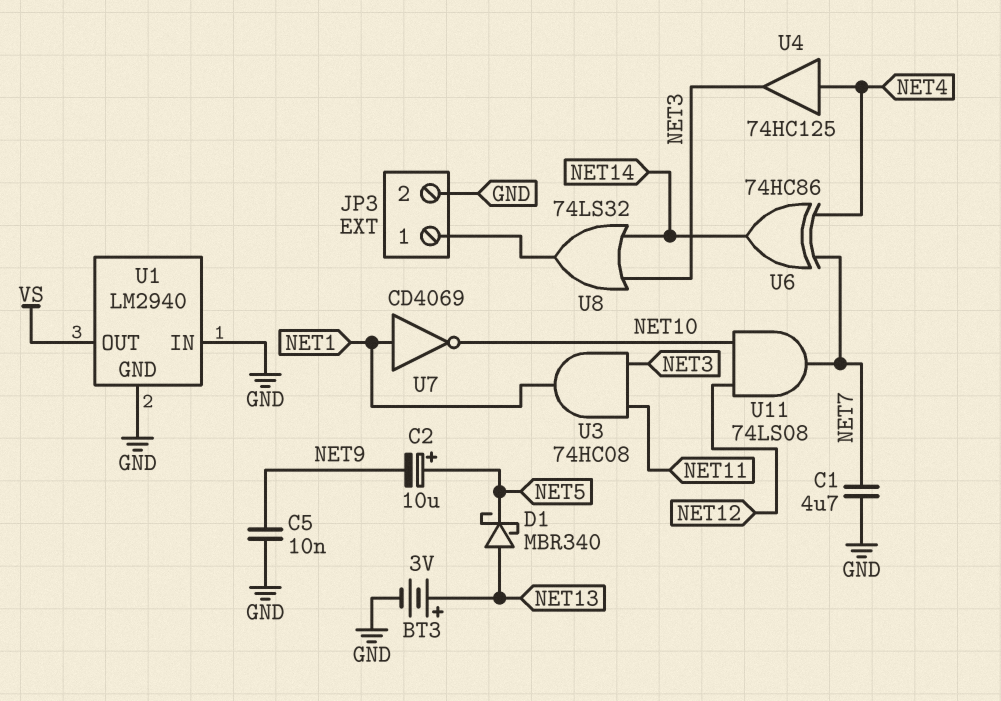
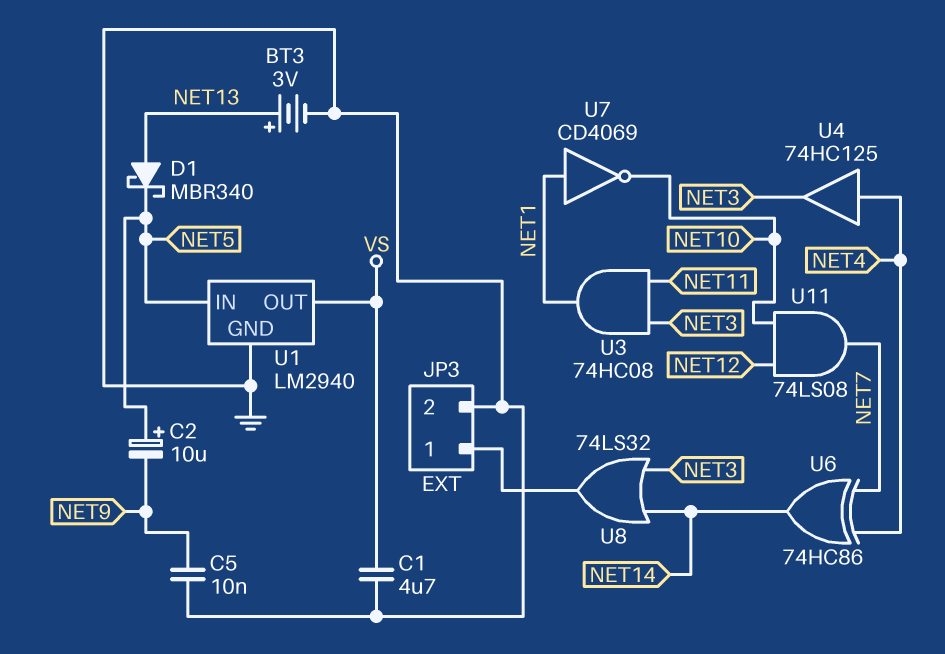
C1: 4.7uF (GND, NET7) -> 4.7uF (GND, VS)
U1 pin IN: GND -> NET5

